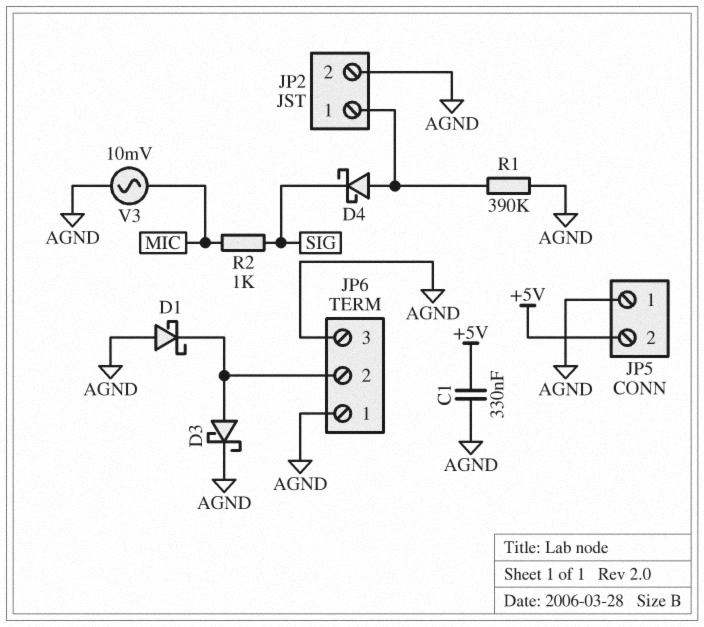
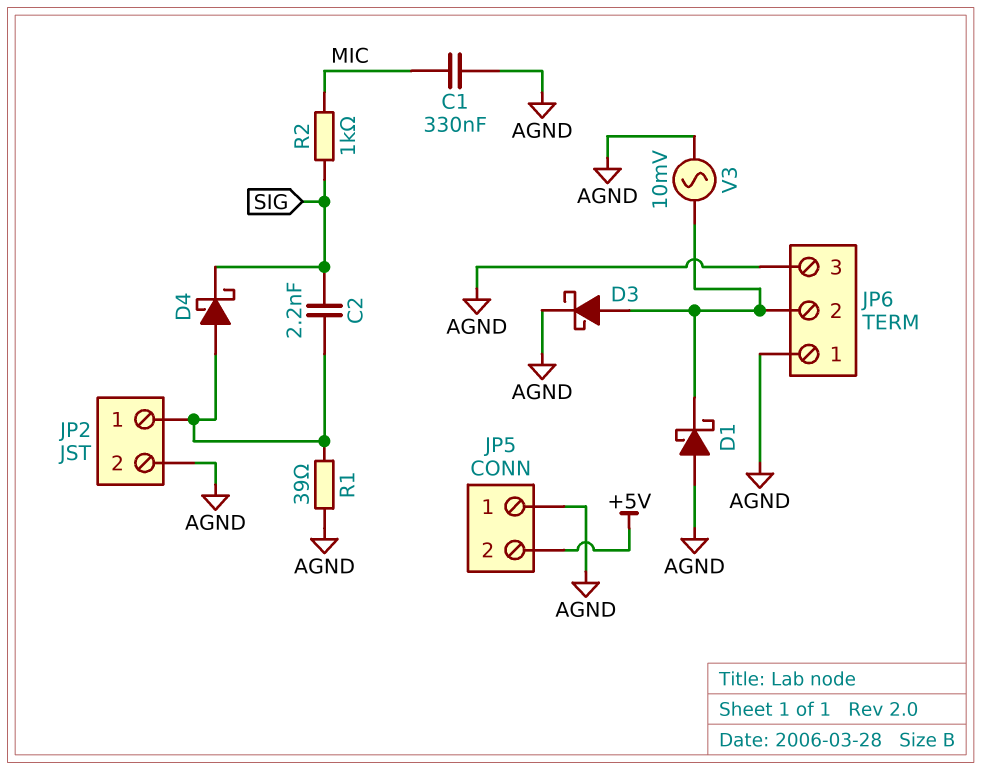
C1: 330nF (+5V, AGND) -> 330nF (AGND, MIC)
C2: none -> 2.2nF (JP2/1, SIG)
R1: 390k (AGND, JP2/1) -> 39 (AGND, JP2/1)
V3: AC 10mV (AGND, MIC) -> AC 10mV (AGND, JP6/2)

